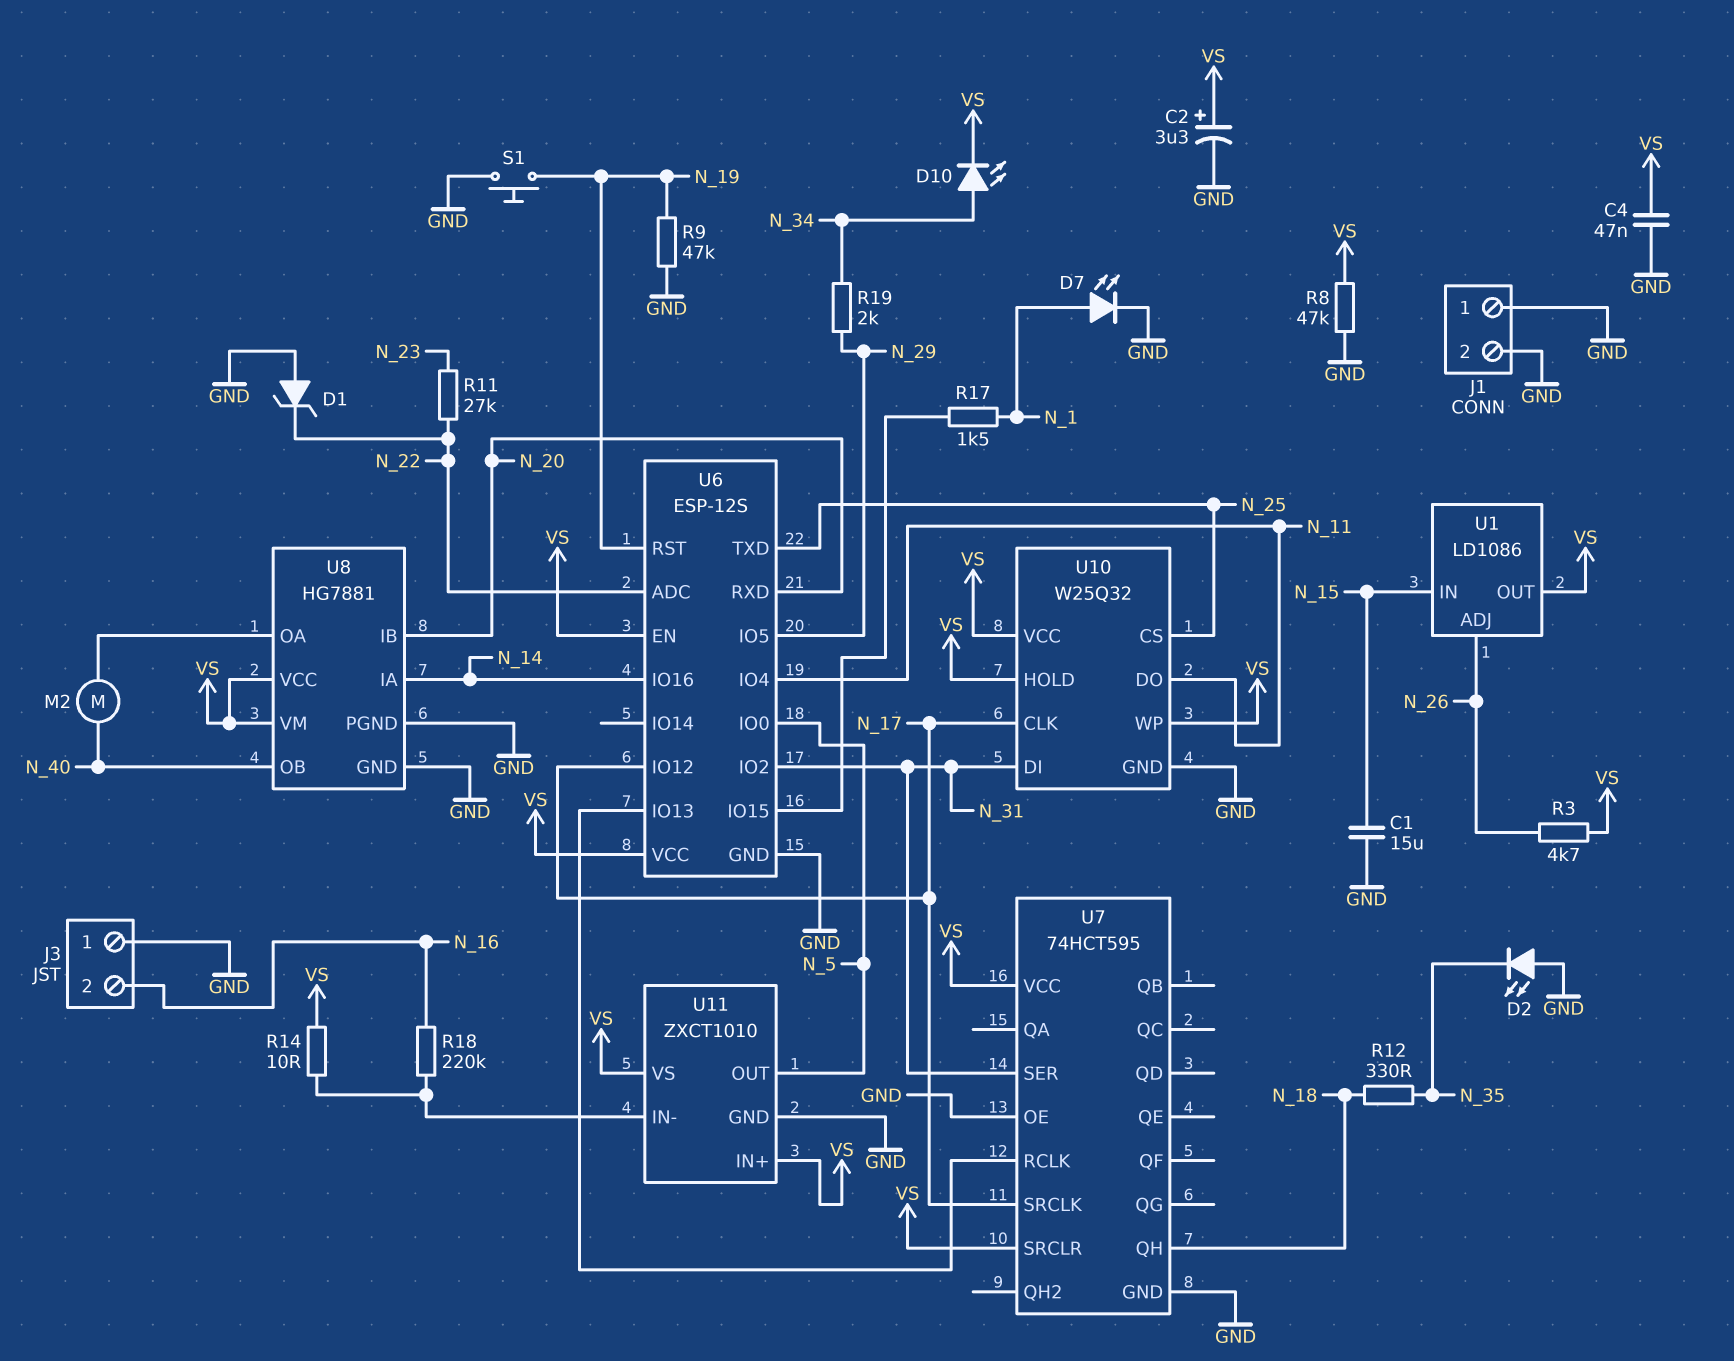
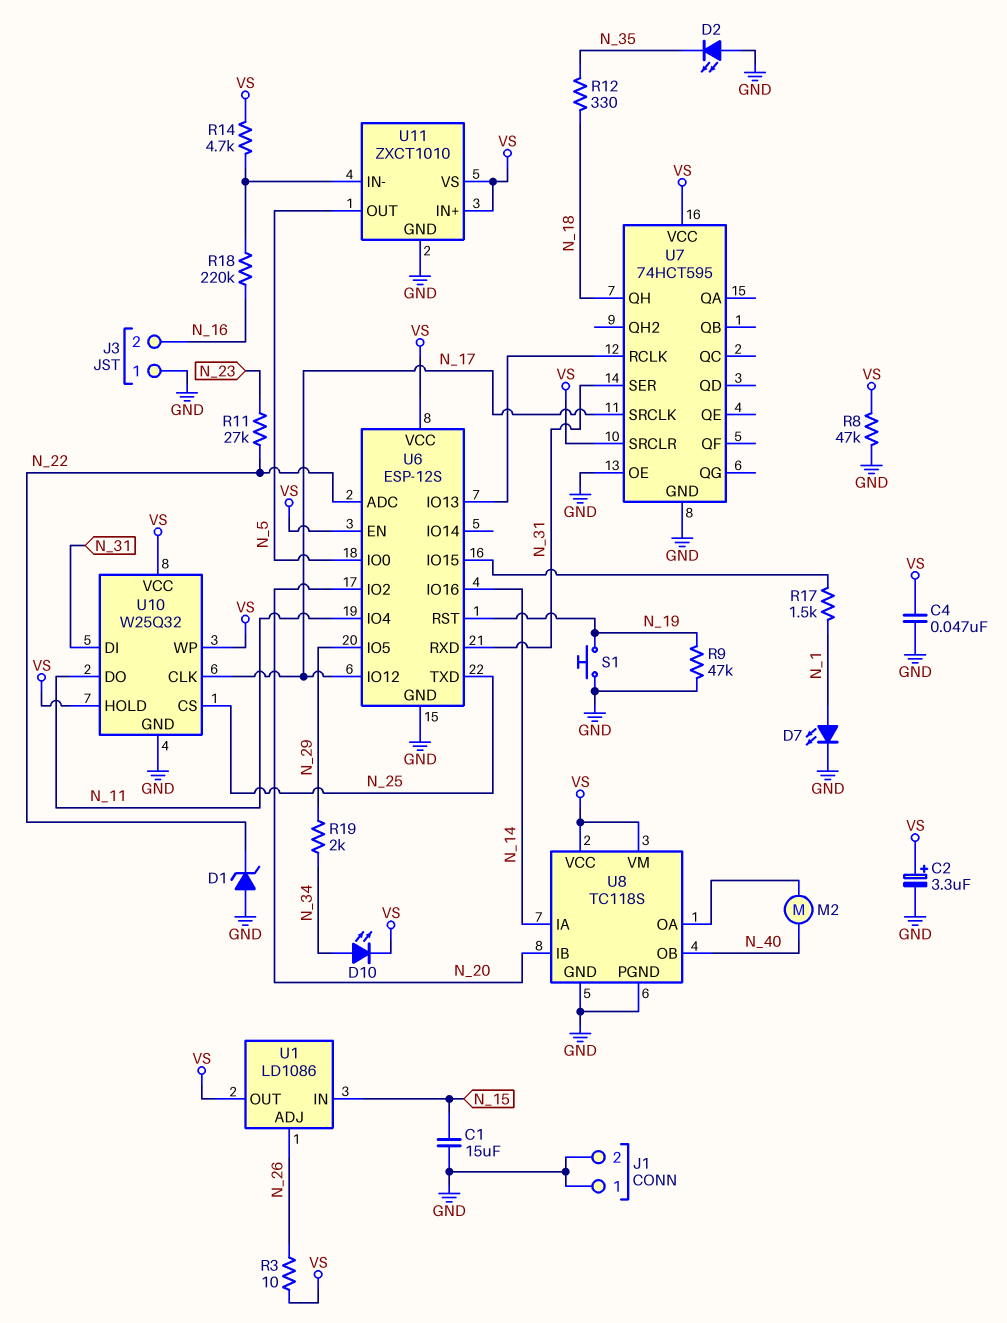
R3: 4.7k (N_26, VS) -> 10 (N_26, VS)
R14: 10 (U11/IN-, VS) -> 4.7k (U11/IN-, VS)
U6 pin IO2: N_31 -> N_20
U6 pin RXD: N_20 -> N_31
U8: HG7881 -> TC118S

